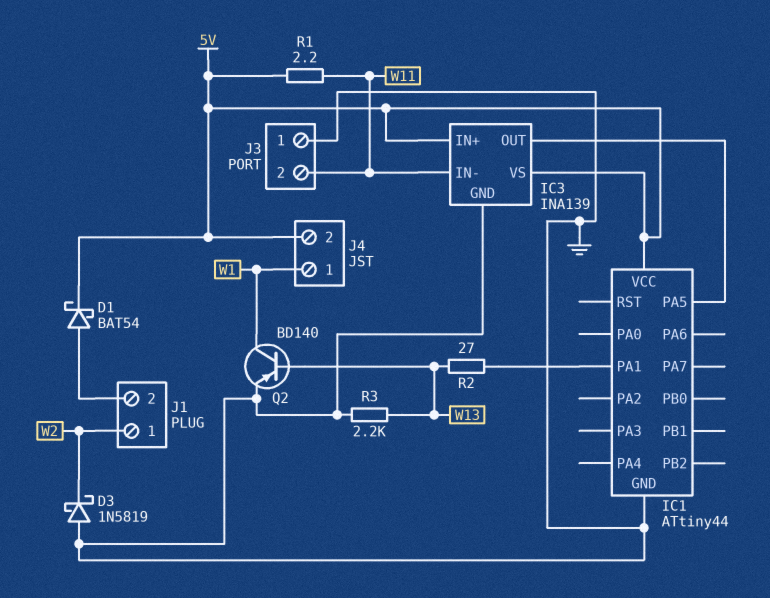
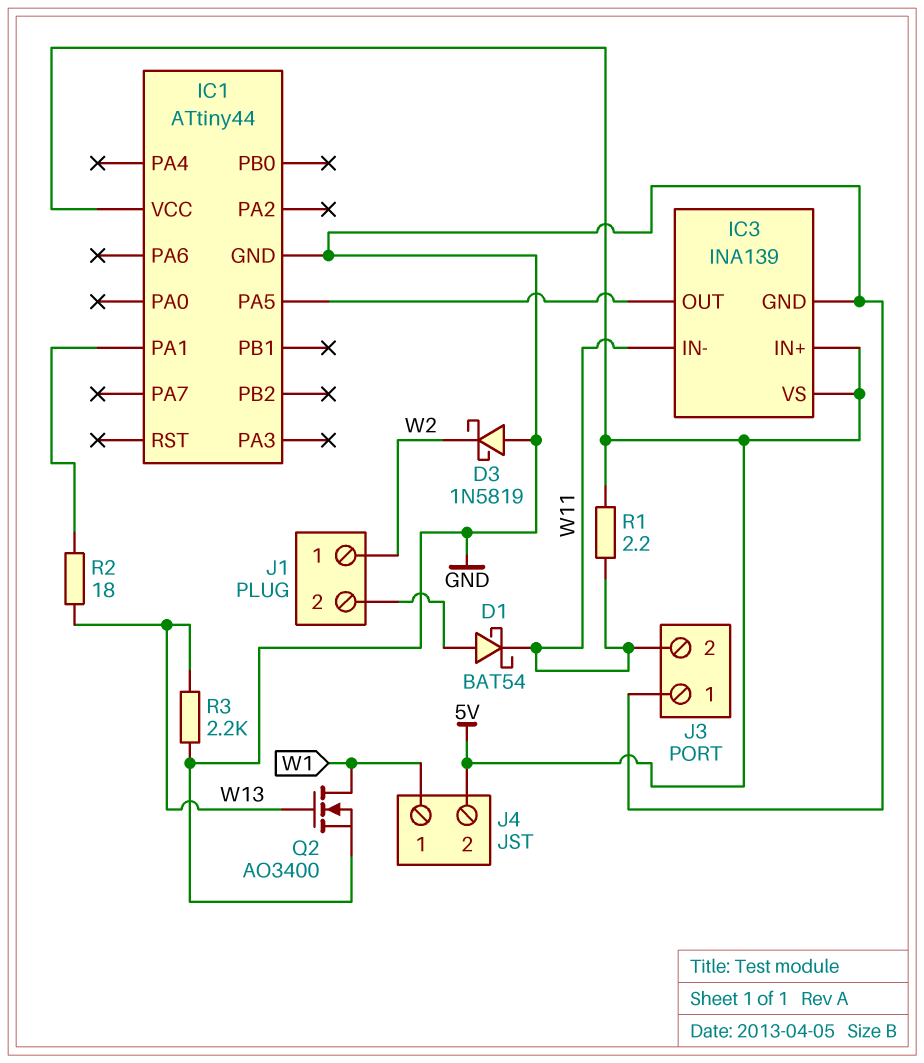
D1: schottky BAT54 (A J1/2, K 5V) -> schottky BAT54 (A J1/2, K W11)
Q2: PNP BD140 (B W13, C W1, E GND) -> NMOS AO3400 (G W13, D W1, S GND)
R2: 27 (IC1/PA1, W13) -> 18 (IC1/PA1, W13)

